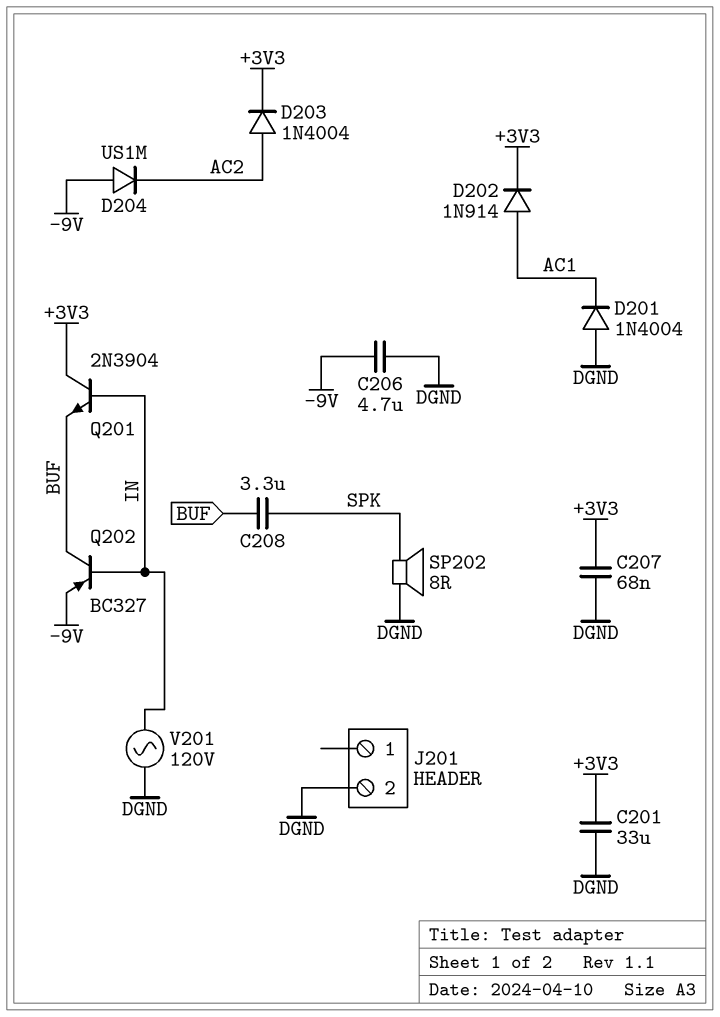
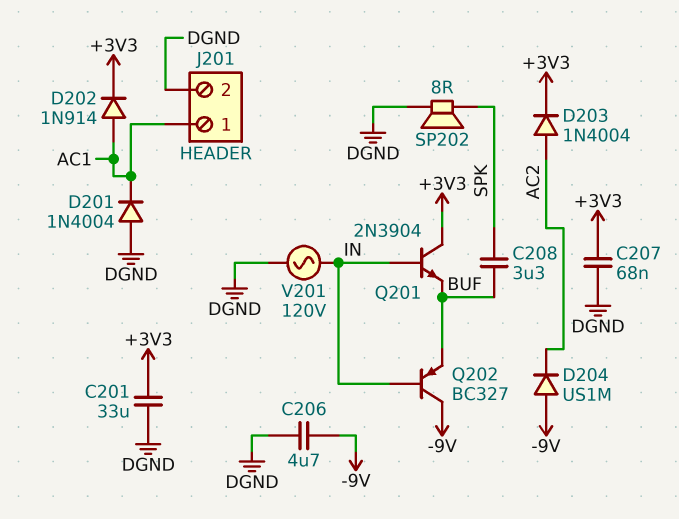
J201 pin 1: none -> AC1
Q202: PNP BC327 (B IN, C BUF, E -9V) -> PNP BC327 (B IN, C -9V, E BUF)

